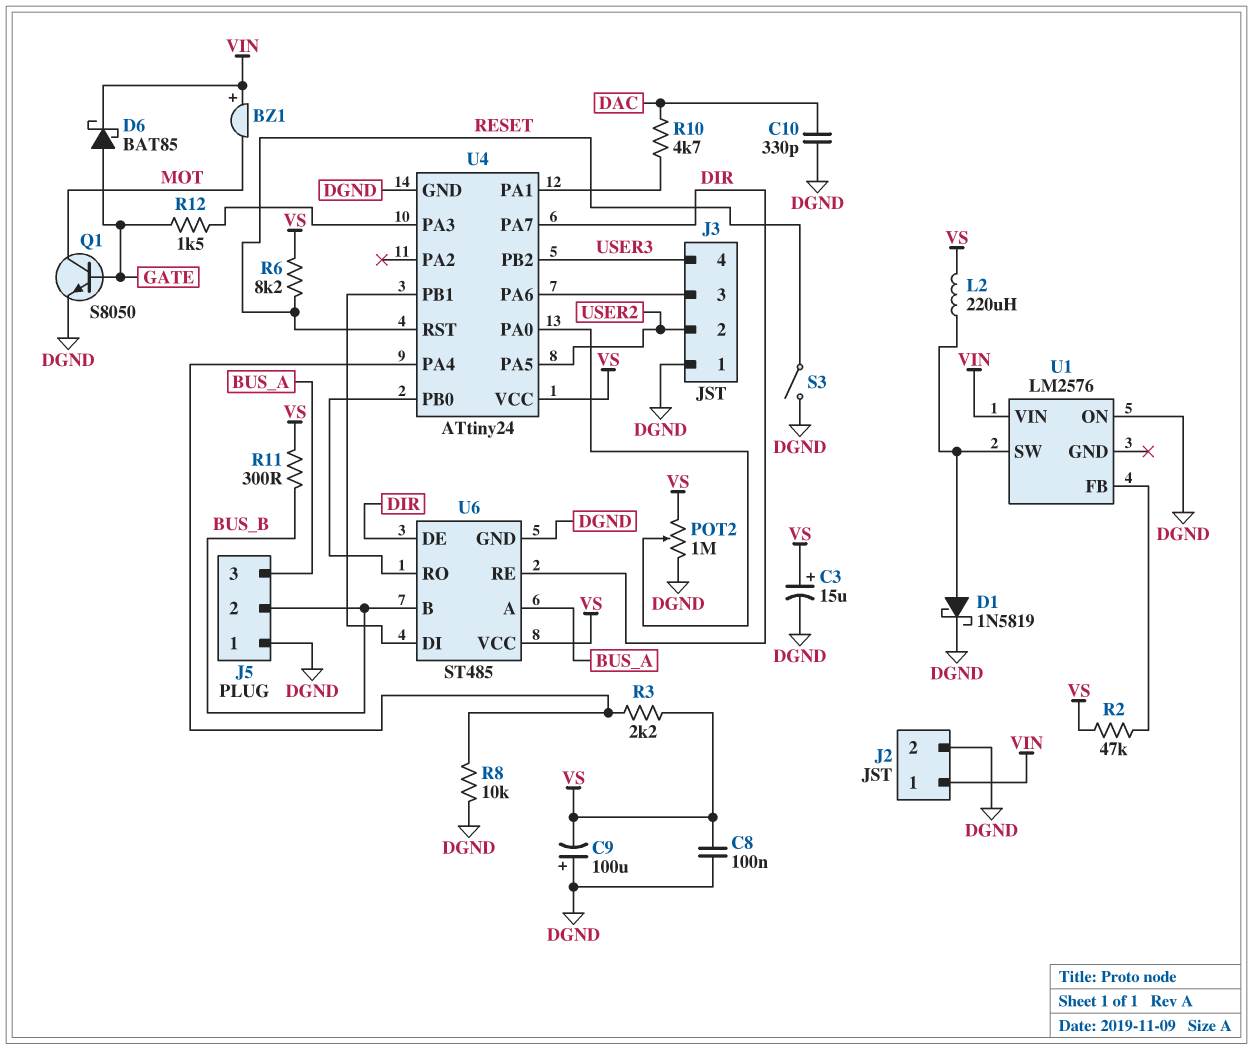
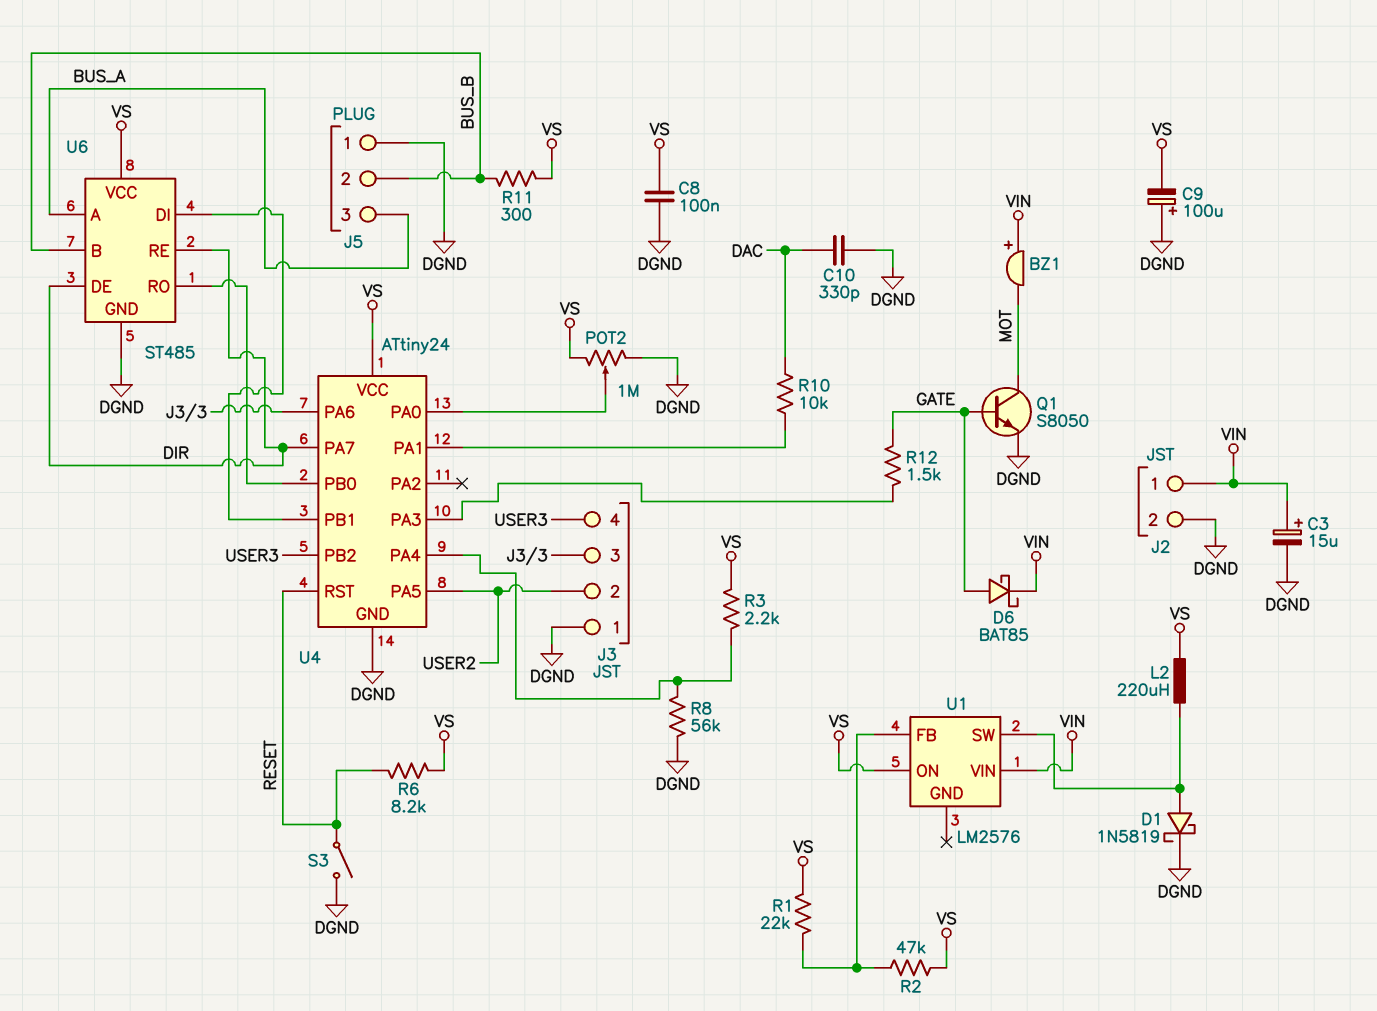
C3: 15uF (plus VS, minus DGND) -> 15uF (plus VIN, minus DGND)
R1: none -> 22k (U1/FB, VS)
R8: 10k (DGND, U4/PA4) -> 56k (DGND, U4/PA4)
R10: 4.7k (DAC, U4/PA1) -> 10k (DAC, U4/PA1)
U1 pin ON: DGND -> VS

